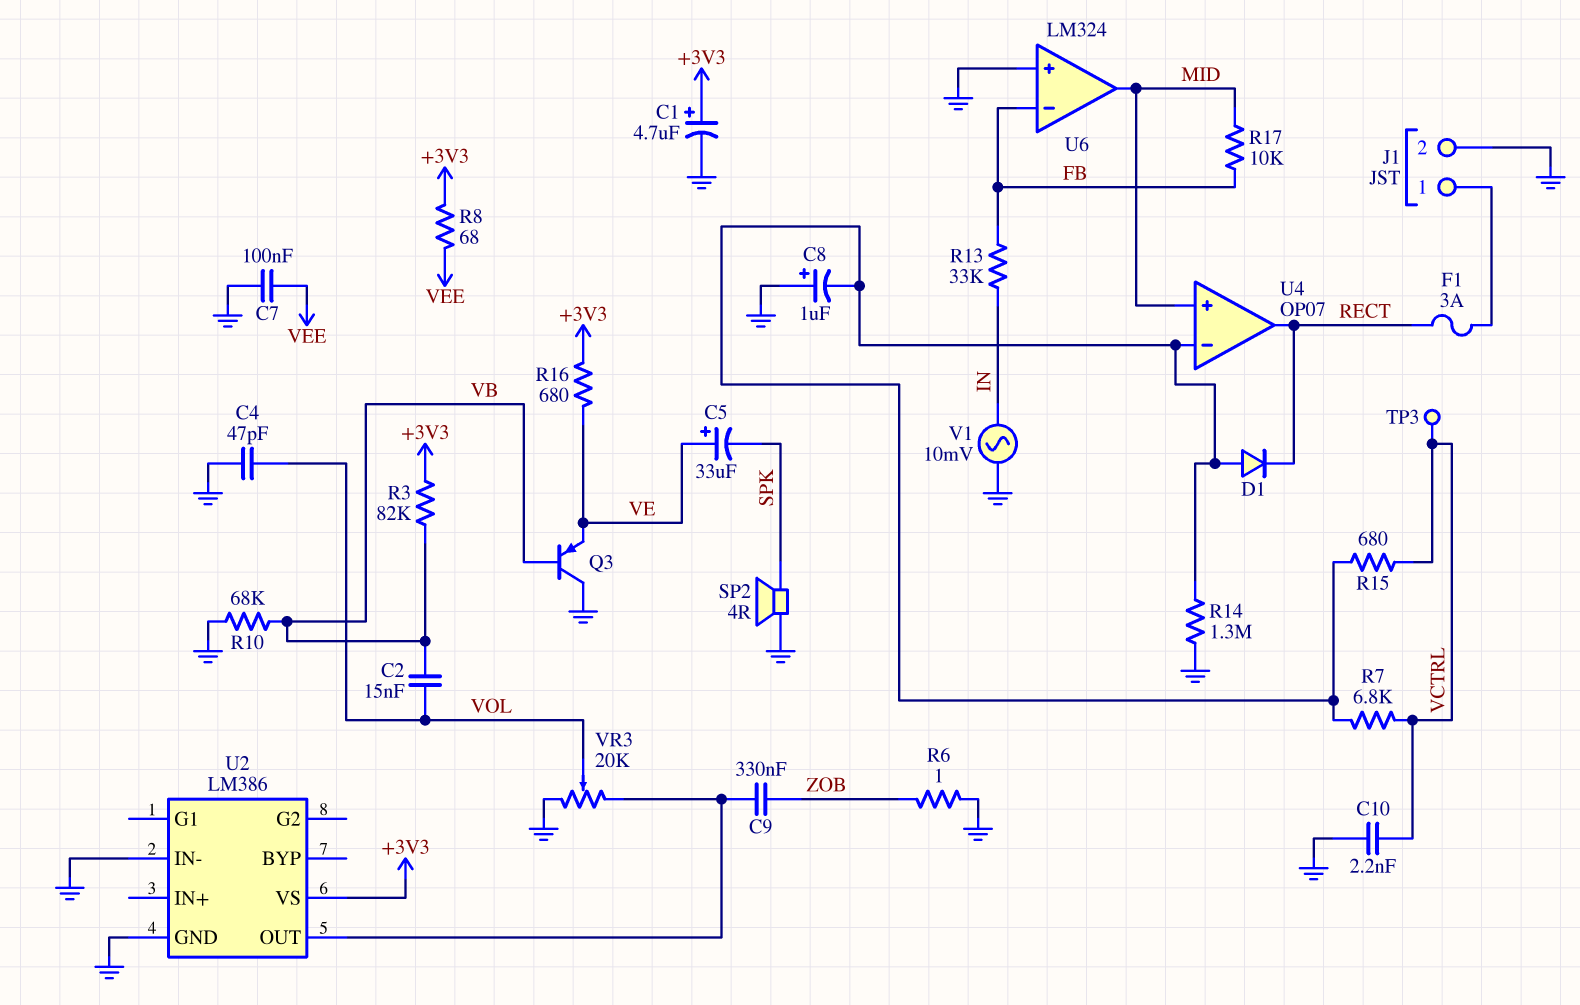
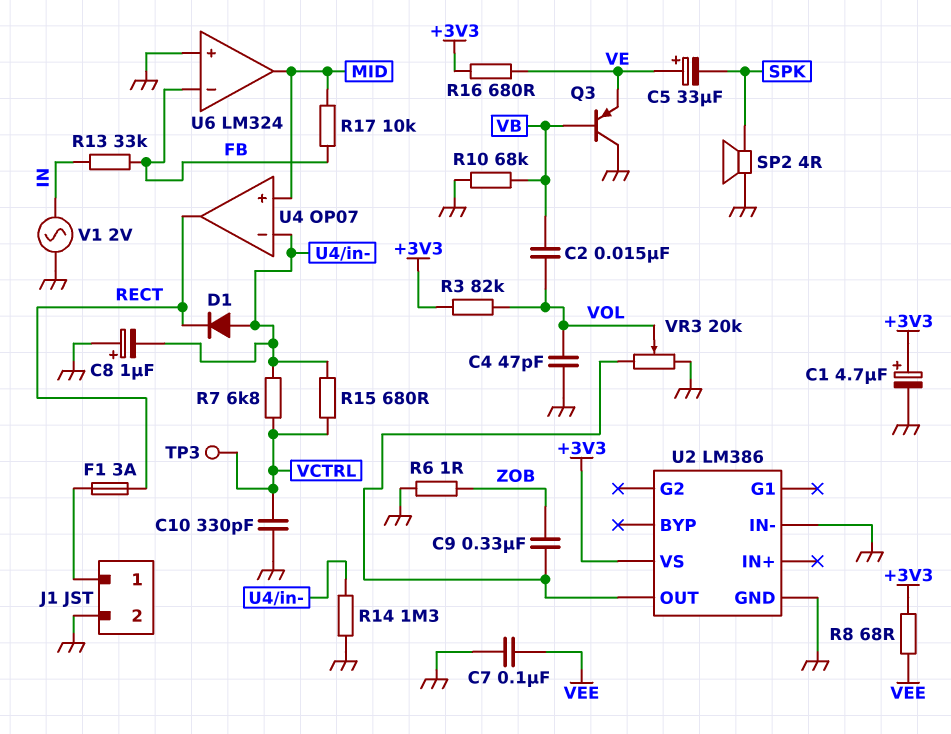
C10: 2.2nF (GND, VCTRL) -> 330pF (GND, VCTRL)
R3: 82k (+3V3, VB) -> 82k (+3V3, VOL)
V1: AC 10mV (GND, IN) -> AC 2V (GND, IN)

